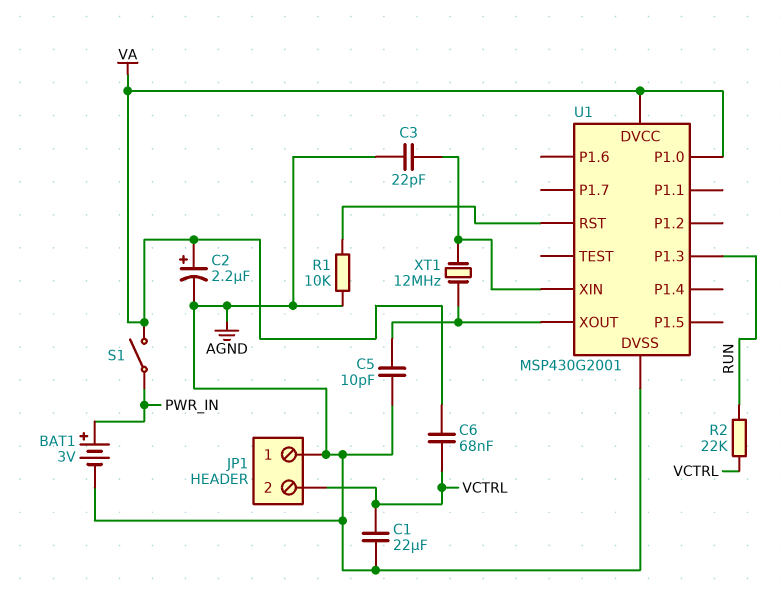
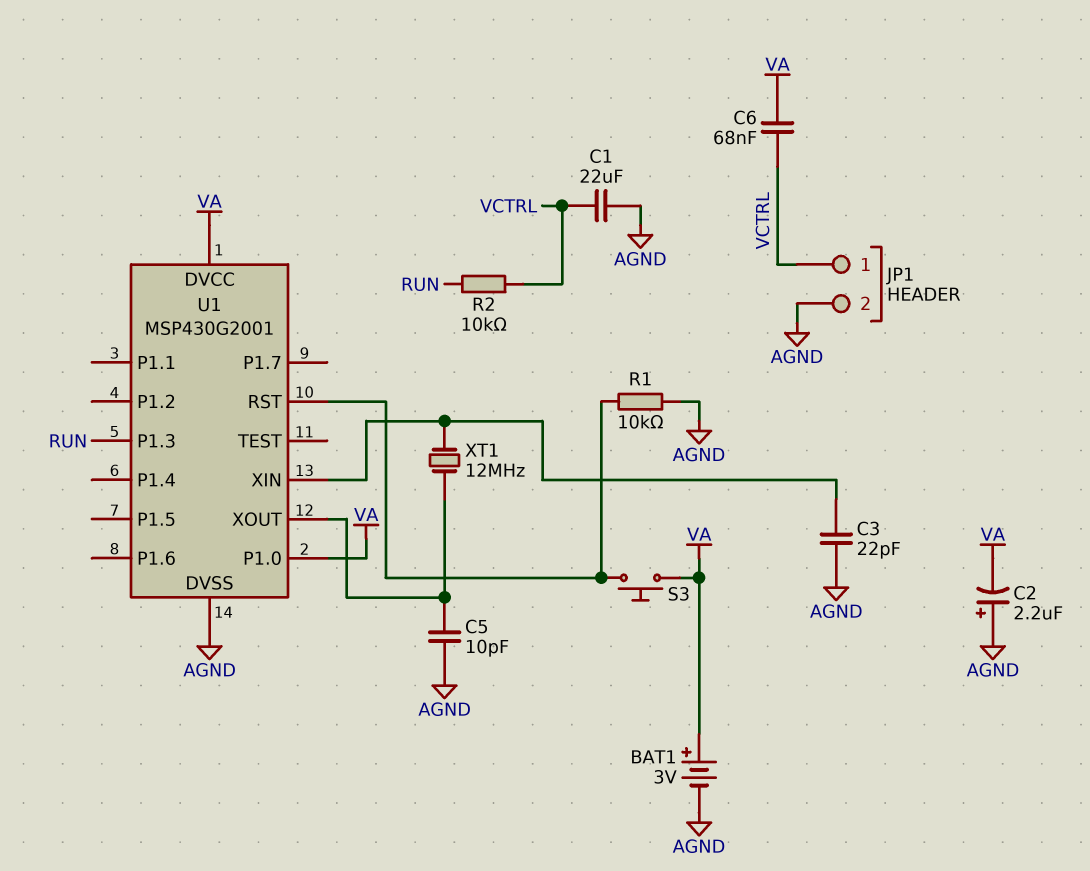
BAT1: 3V (plus PWR_IN, minus AGND) -> 3V (plus VA, minus AGND)
C2: 2.2uF (plus VA, minus AGND) -> 2.2uF (plus AGND, minus VA)
JP1 pin 1: AGND -> VCTRL
JP1 pin 2: VCTRL -> AGND
R2: 22k (RUN, VCTRL) -> 10k (RUN, VCTRL)
S1: switch (PWR_IN, VA) -> none
S3: none -> button (U1/RST, VA)

